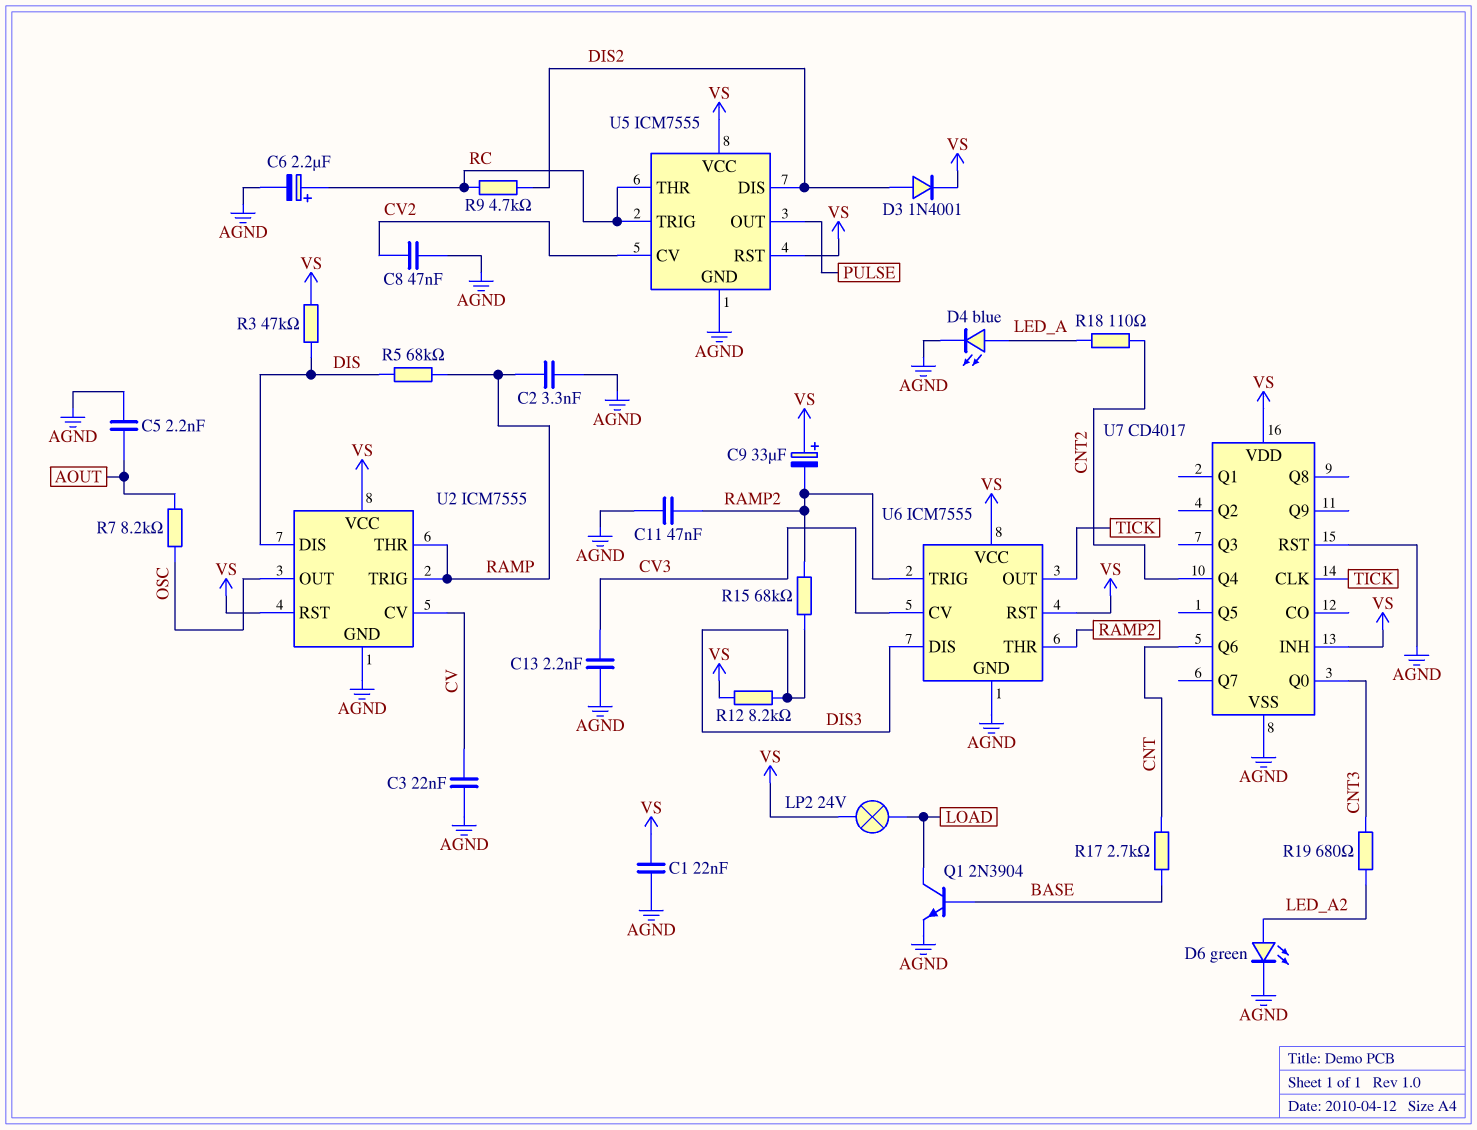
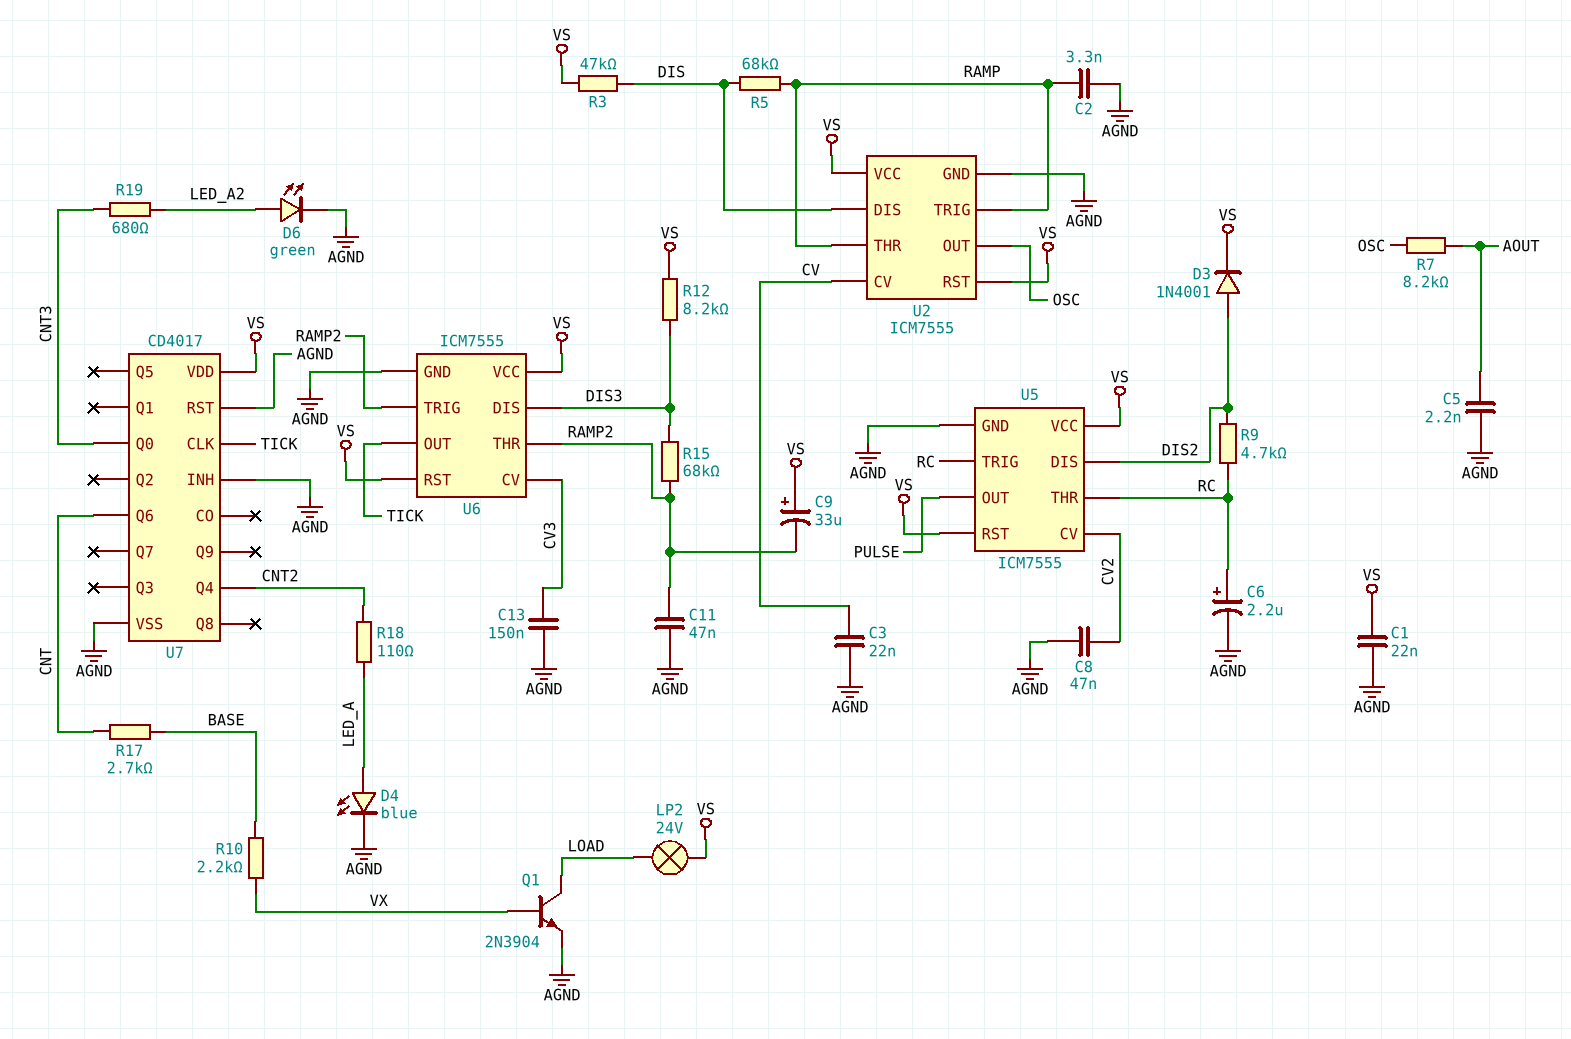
C13: 2.2nF (AGND, CV3) -> 150nF (AGND, CV3)
Q1: NPN 2N3904 (B BASE, C LOAD, E AGND) -> NPN 2N3904 (B VX, C LOAD, E AGND)
R10: none -> 2.2k (BASE, VX)
U7 pin INH: VS -> AGND

